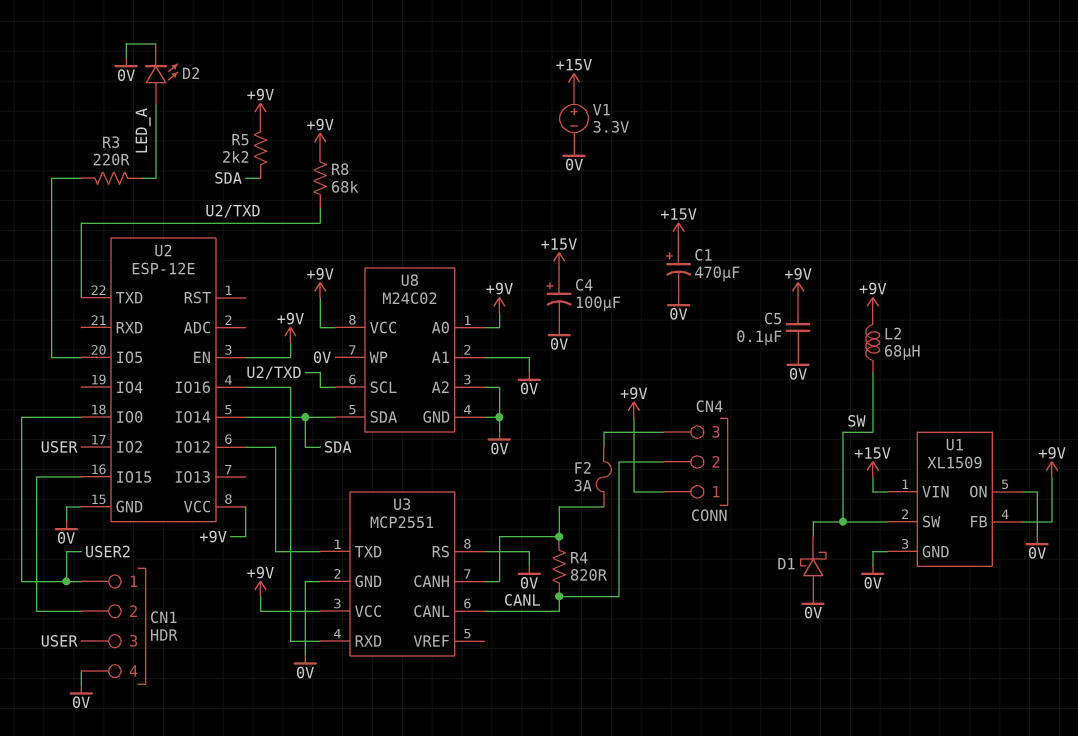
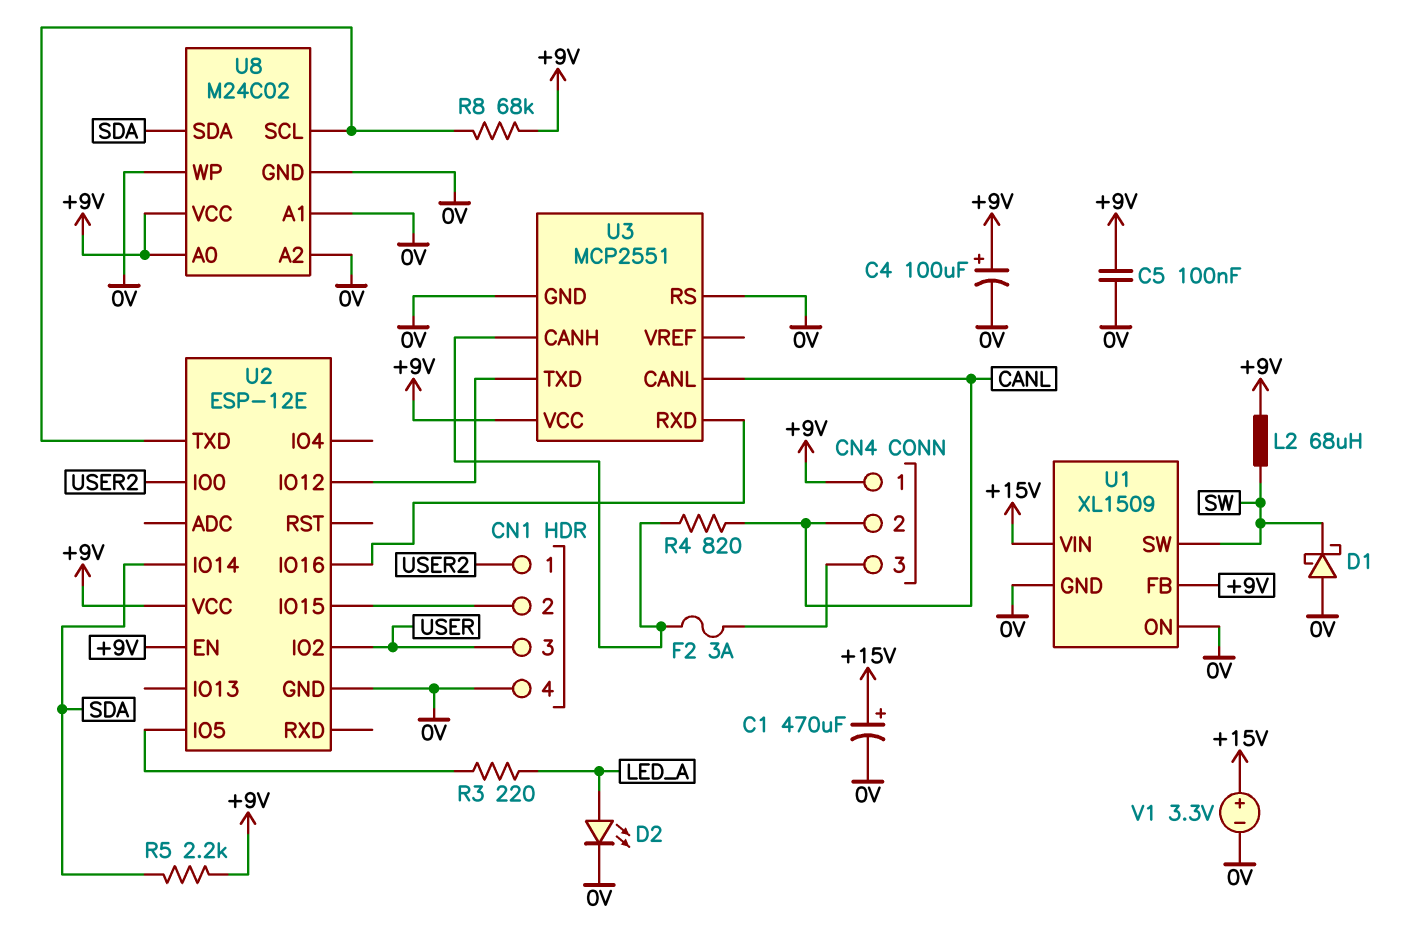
C4: 100uF (plus +15V, minus 0V) -> 100uF (plus +9V, minus 0V)

